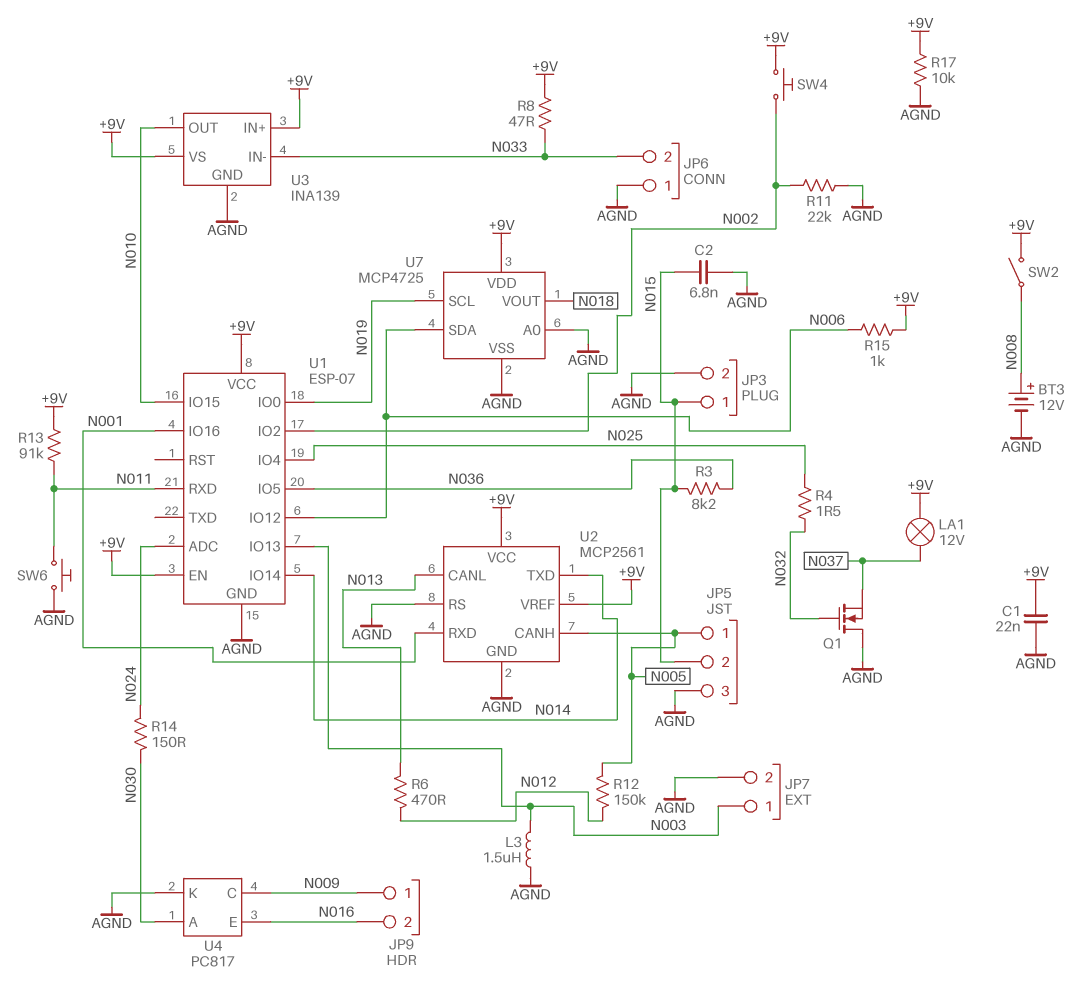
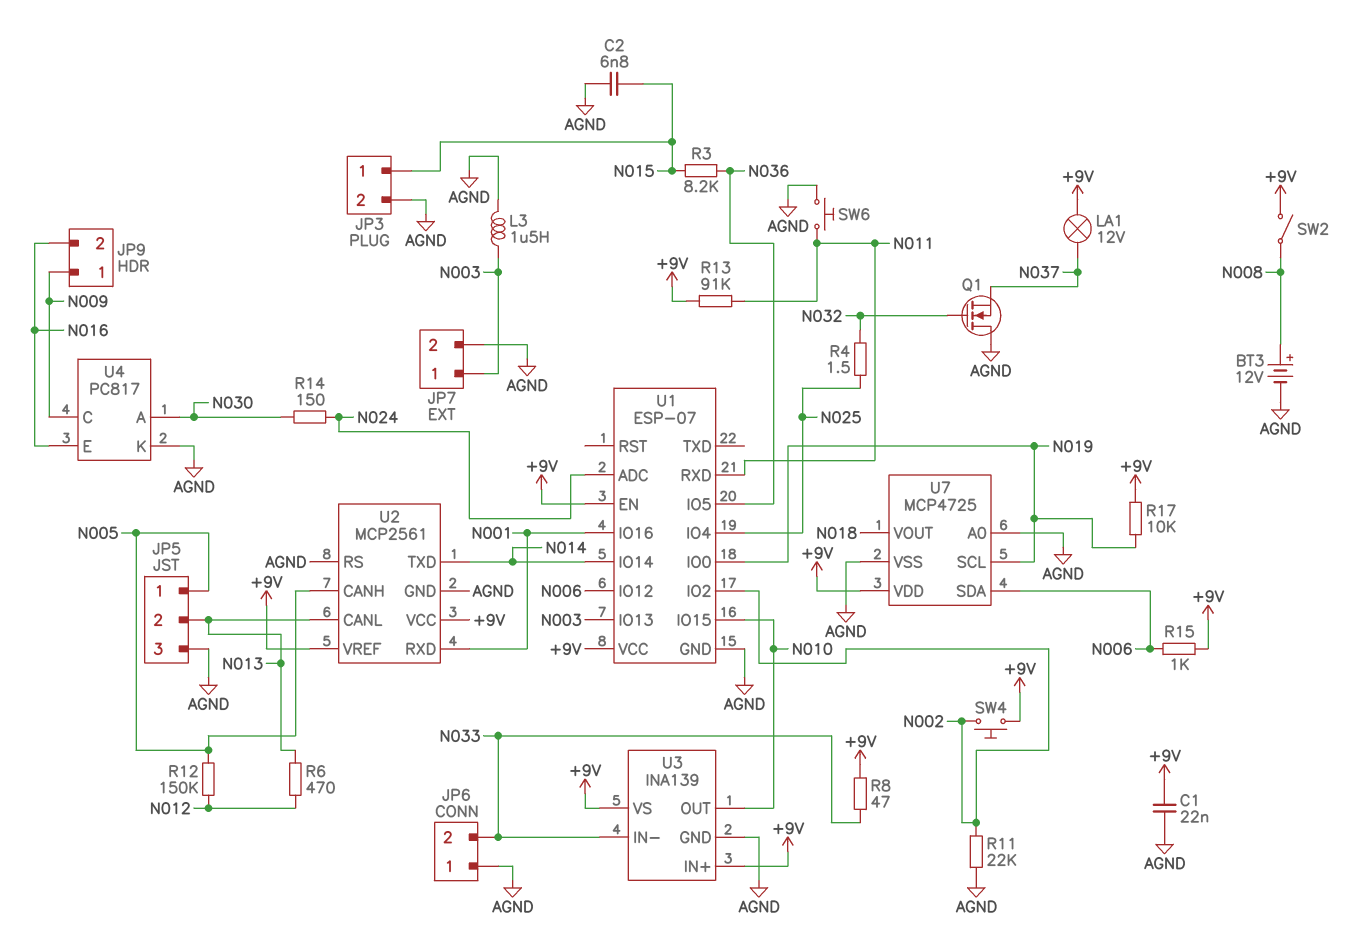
JP5 pin 2: N015 -> N013
R17: 10k (+9V, AGND) -> 10k (+9V, N019)

